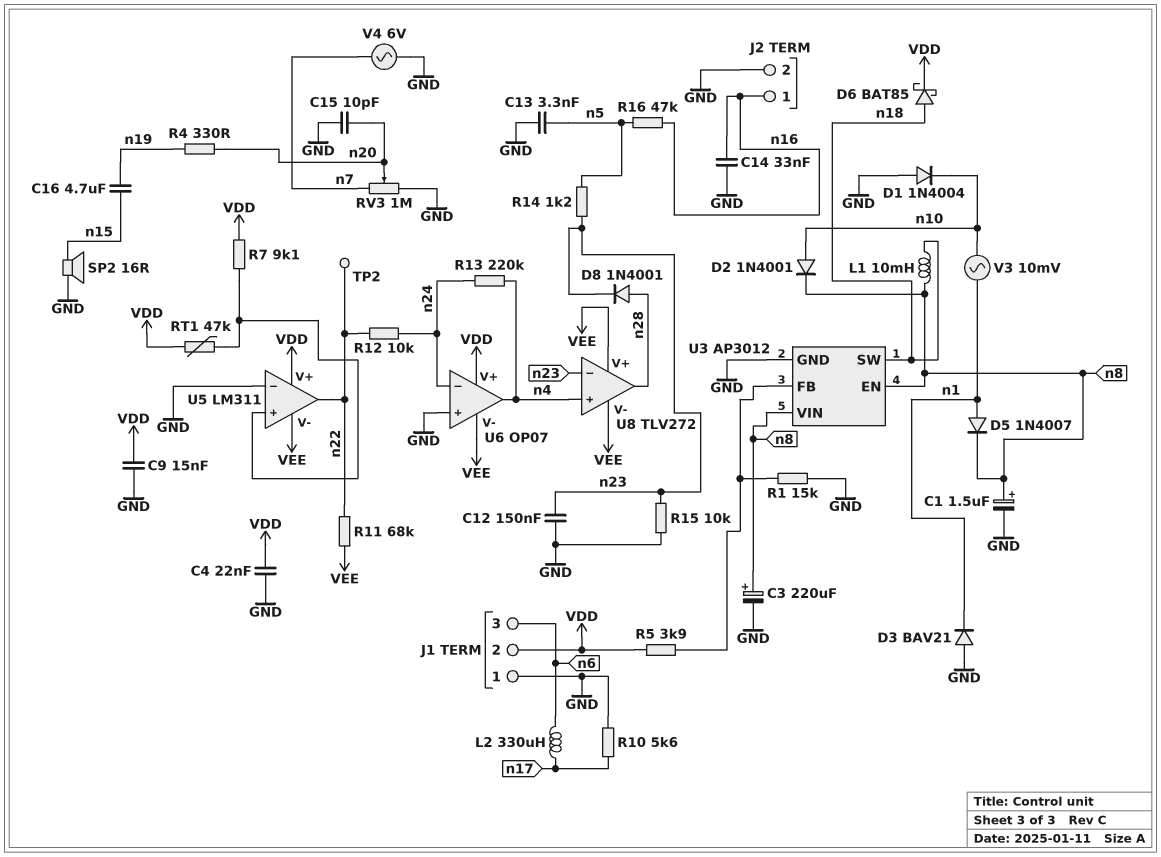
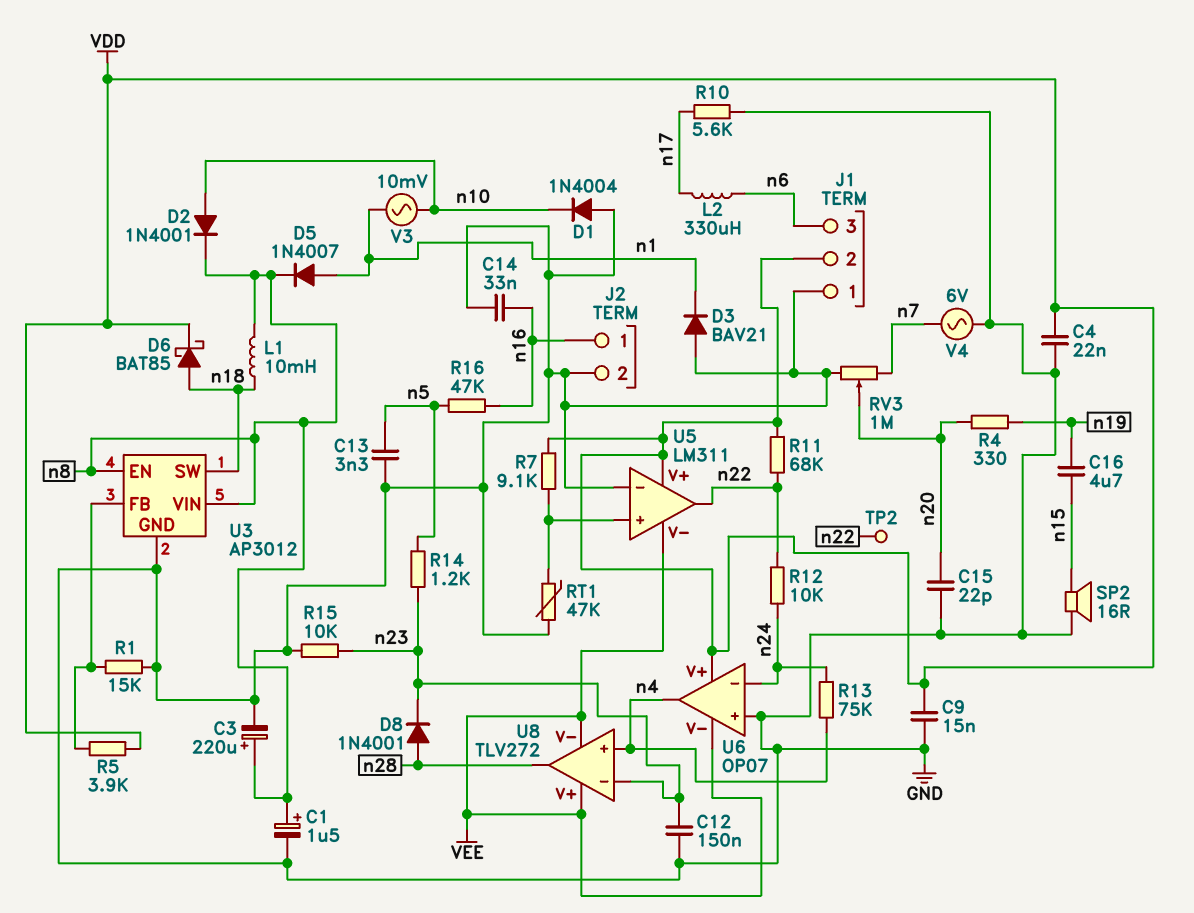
C15: 10pF (GND, n20) -> 22pF (GND, n20)
R11: 68k (VEE, n22) -> 68k (VDD, n22)
R13: 220k (n4, n24) -> 75k (n4, n24)
RT1: 47k (U5/in+, VDD) -> 47k (GND, U5/in+)

